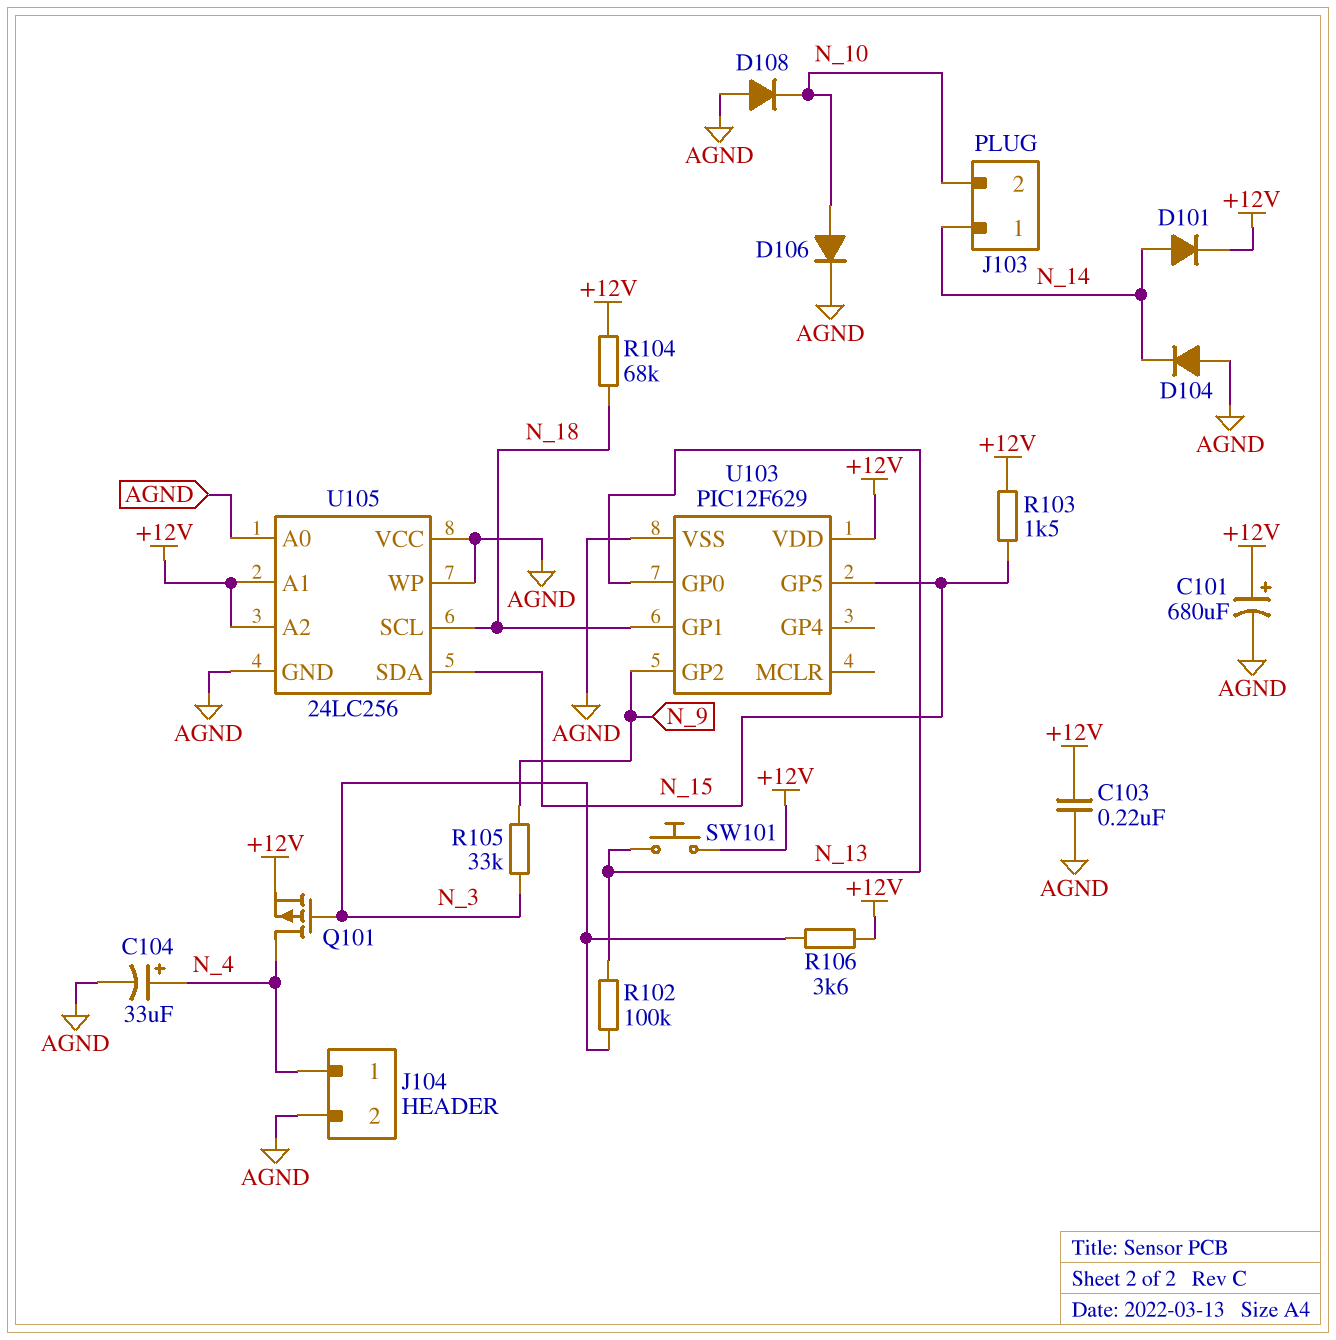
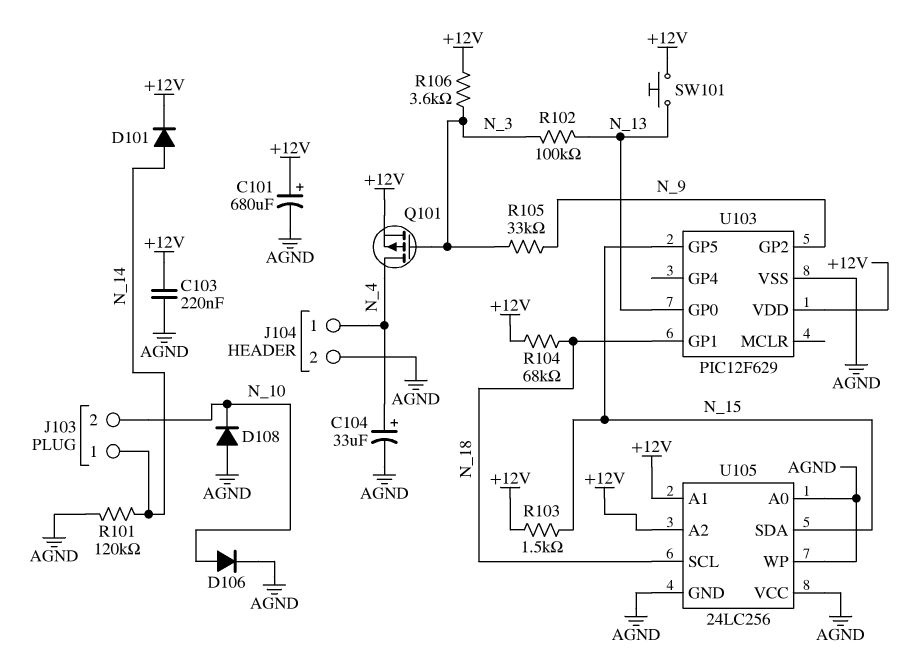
D104: diode (A AGND, K N_14) -> none
R101: none -> 120k (AGND, N_14)

